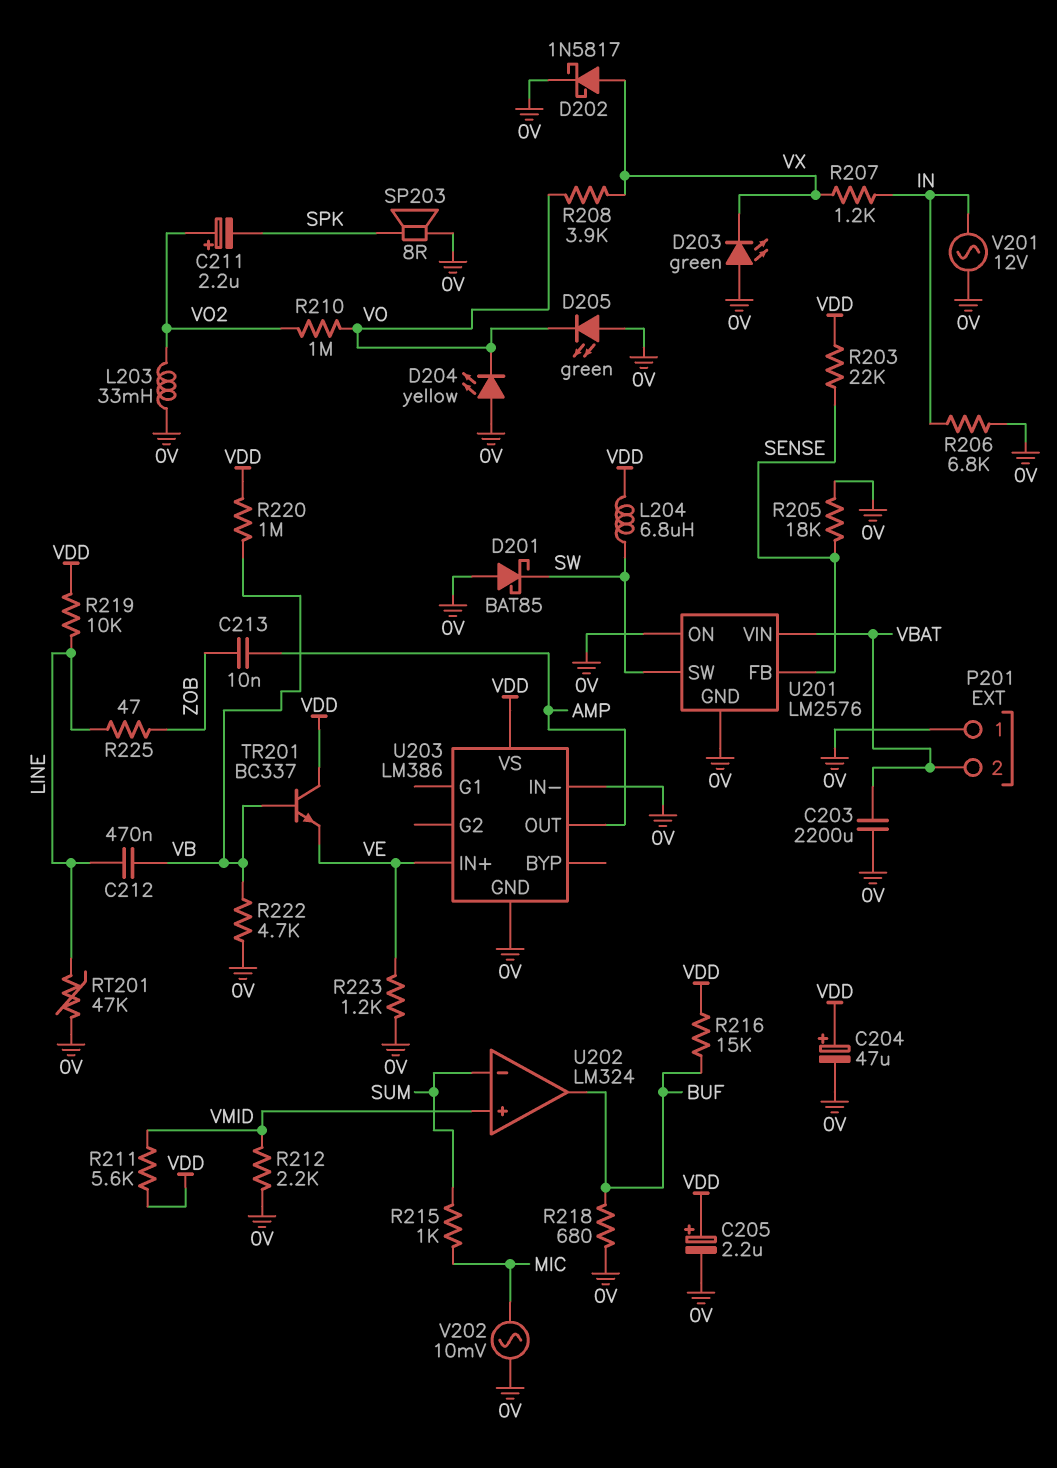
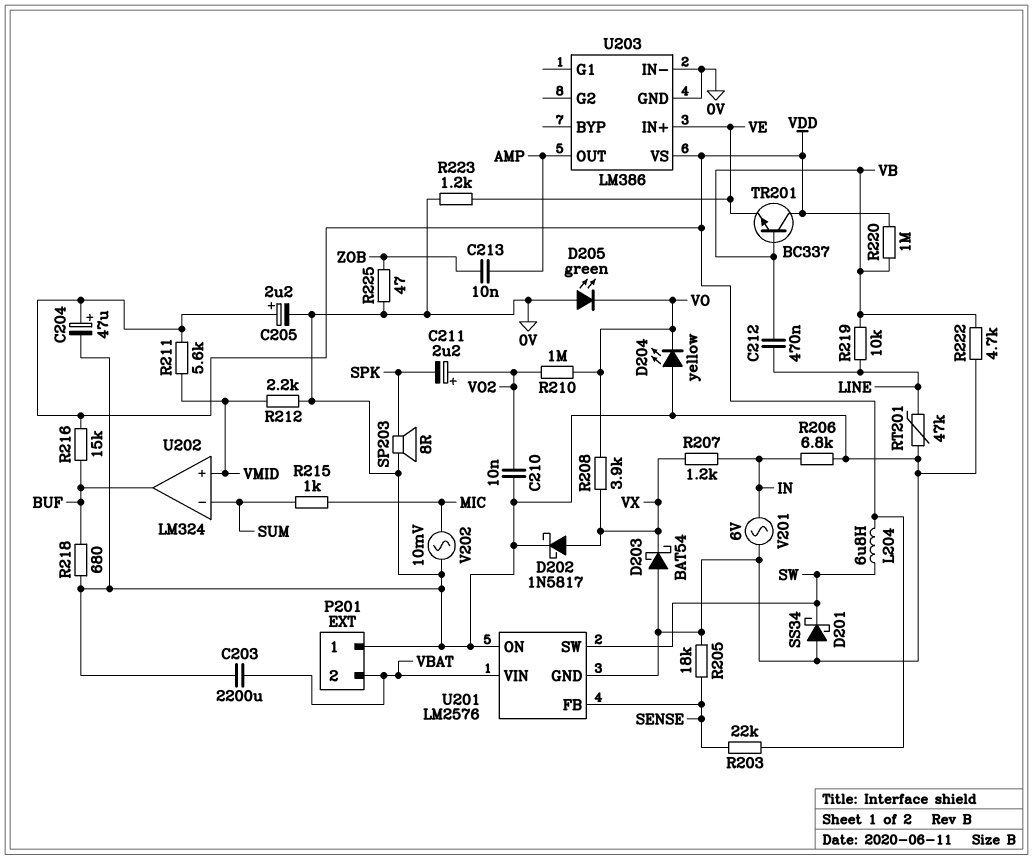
C210: none -> 10nF (0V, VO2)
D201: schottky BAT85 (A 0V, K SW) -> schottky SS34 (A 0V, K SW)
D203: LED green (A 0V, K VX) -> schottky BAT54 (A 0V, K VX)
L203: 33mH (0V, VO2) -> none
R219: 10k (LINE, VDD) -> 10k (LINE, VB)
R225: 47 (LINE, ZOB) -> 47 (0V, ZOB)
V201: AC 12V (0V, IN) -> AC 6V (0V, IN)

